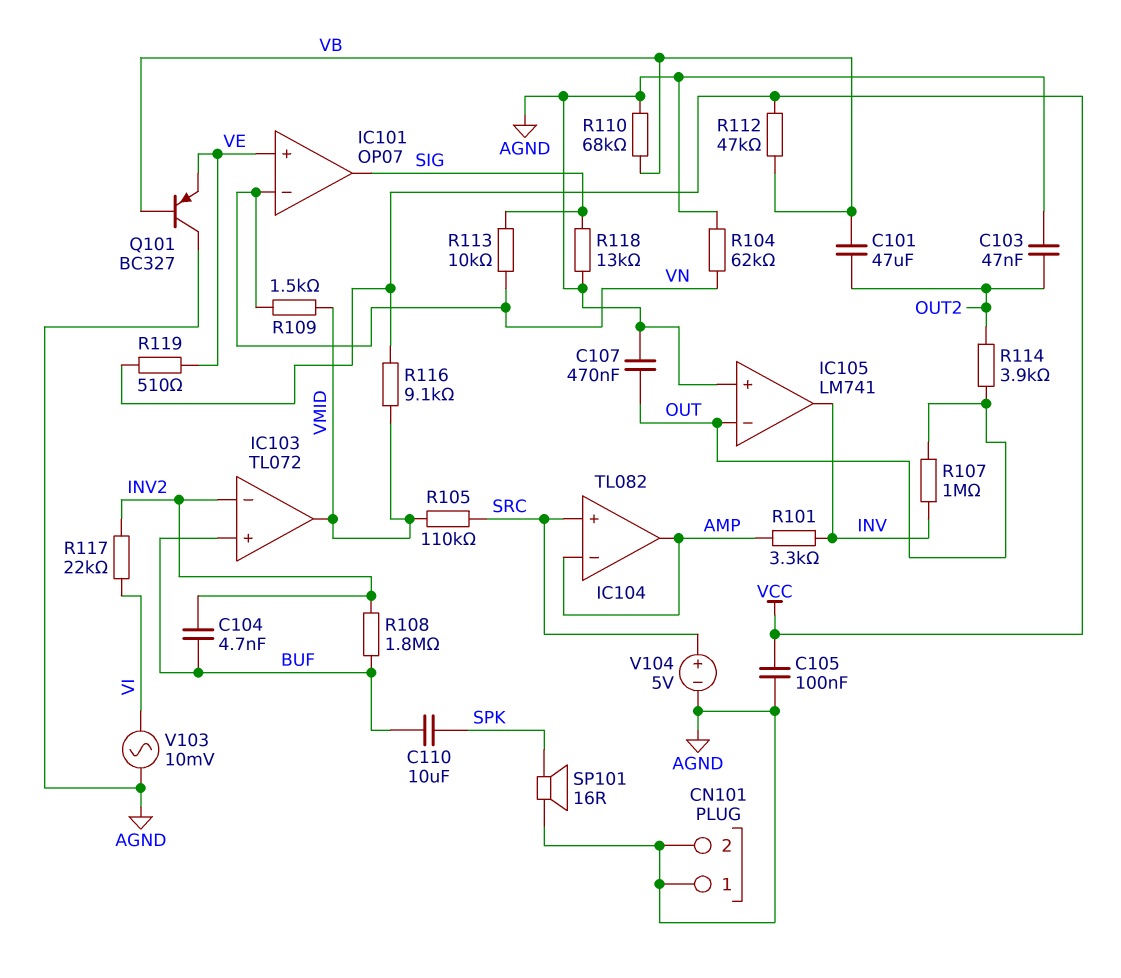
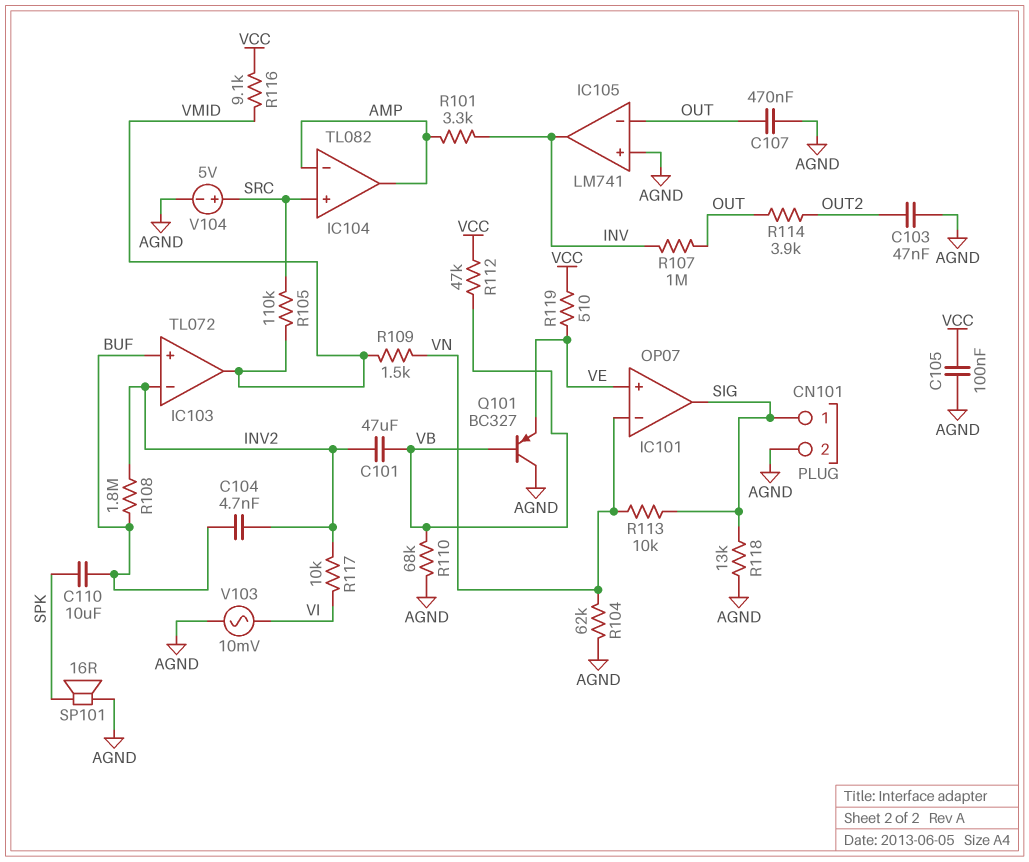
C101: 47uF (OUT2, VB) -> 47uF (INV2, VB)
CN101 pin 1: AGND -> SIG
R117: 22k (INV2, VI) -> 10k (INV2, VI)

